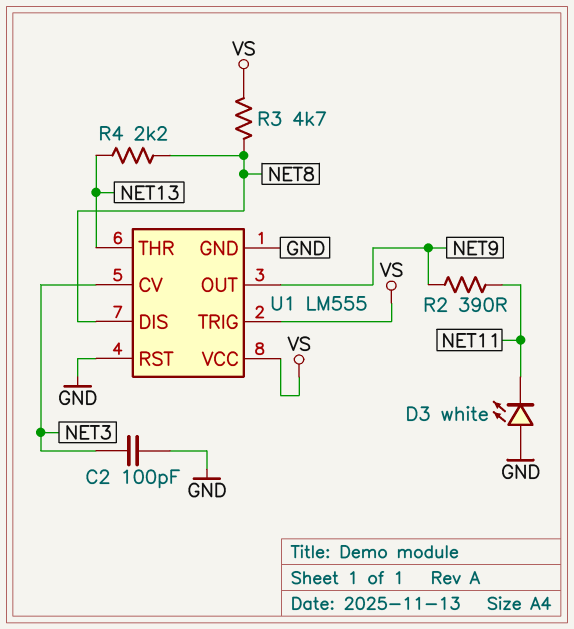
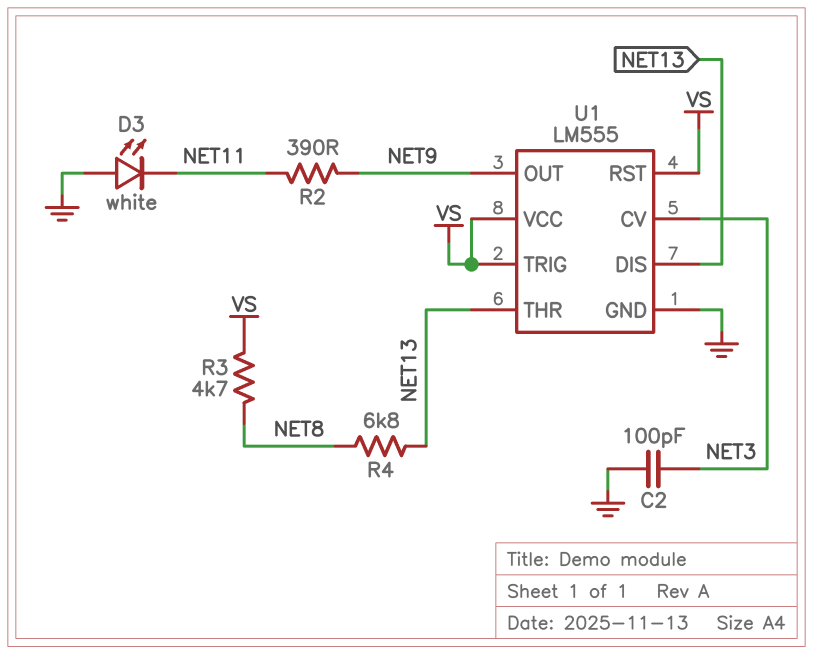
R4: 2.2k (NET8, NET13) -> 6.8k (NET8, NET13)
U1 pin DIS: NET8 -> NET13
U1 pin RST: GND -> VS

